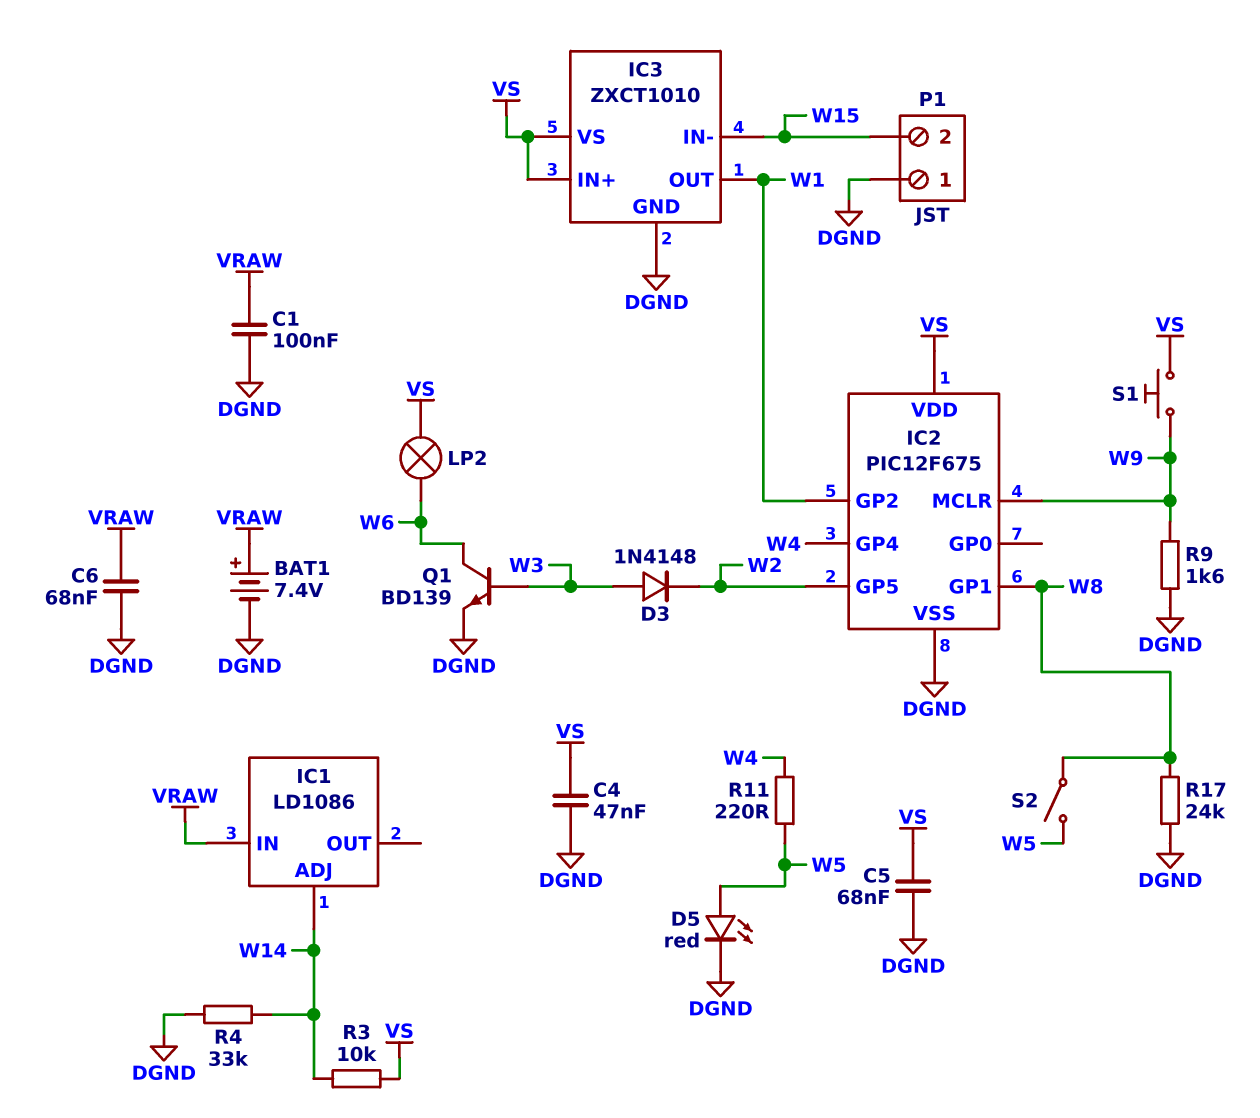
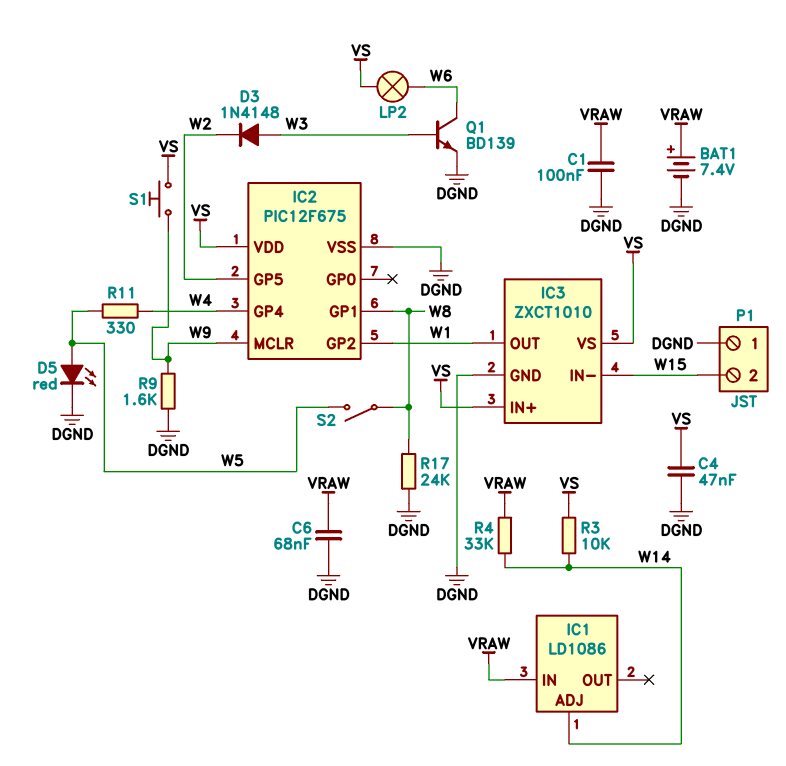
C5: 68nF (DGND, VS) -> none
R4: 33k (DGND, W14) -> 33k (VRAW, W14)
R11: 220 (W4, W5) -> 330 (W4, W5)

